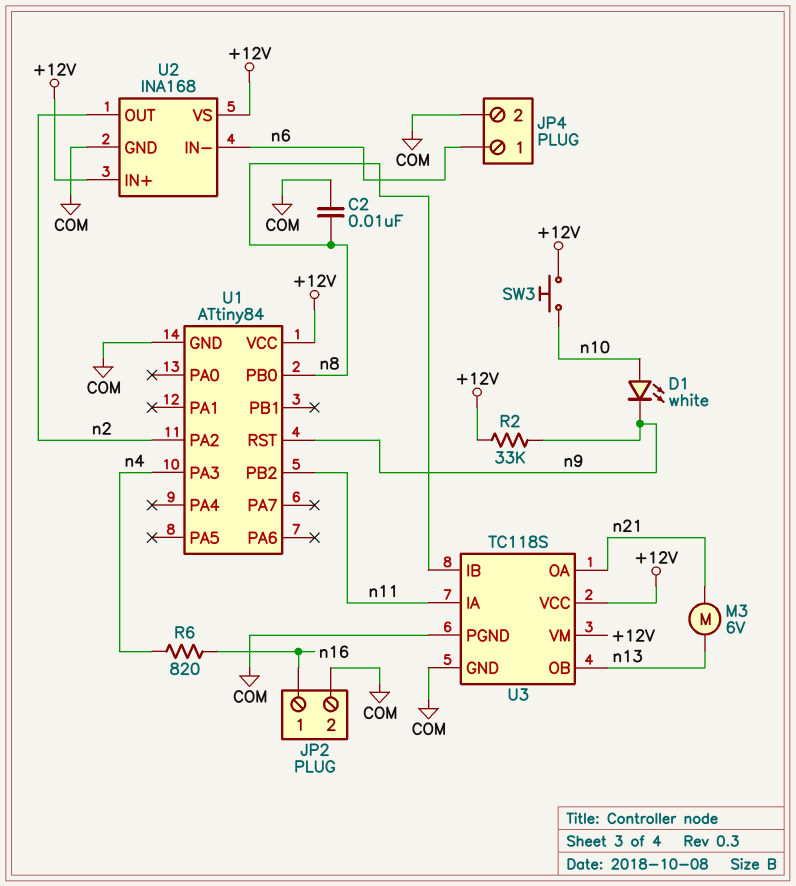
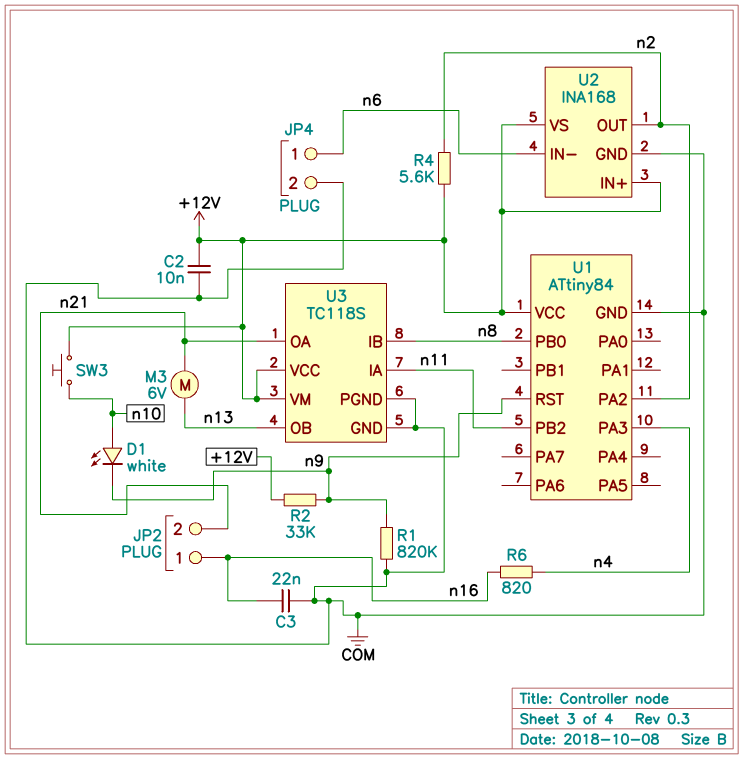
C2: 10nF (COM, n8) -> 10nF (+12V, COM)
C3: none -> 22nF (COM, n16)
JP2 pin 2: COM -> n21
R1: none -> 820k (COM, n9)
R4: none -> 5.6k (+12V, n2)

